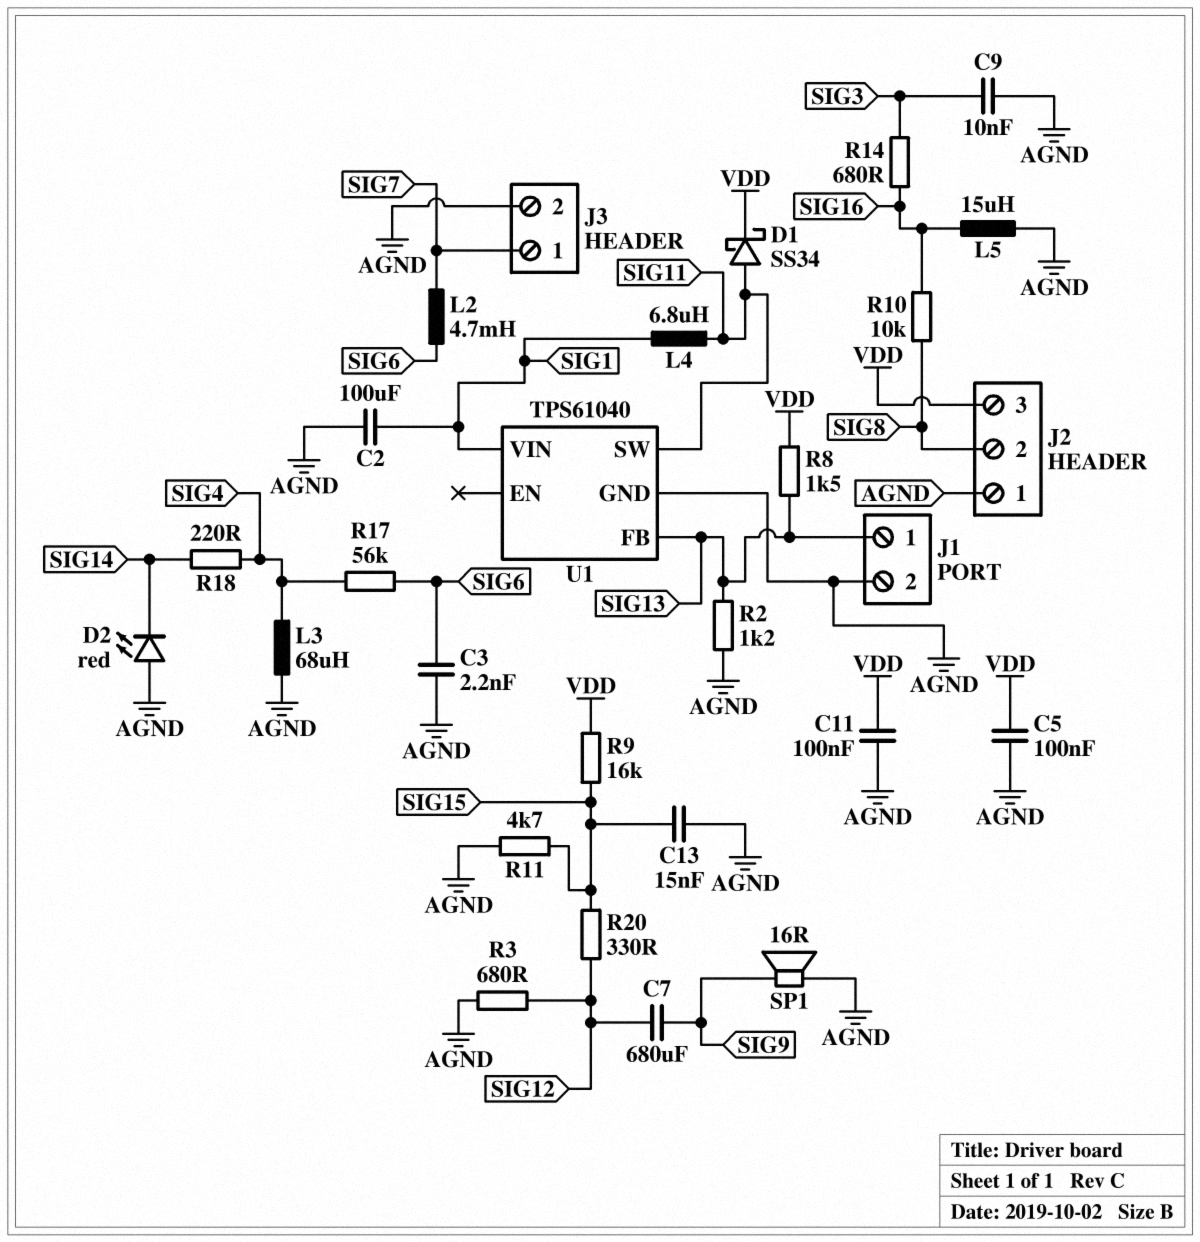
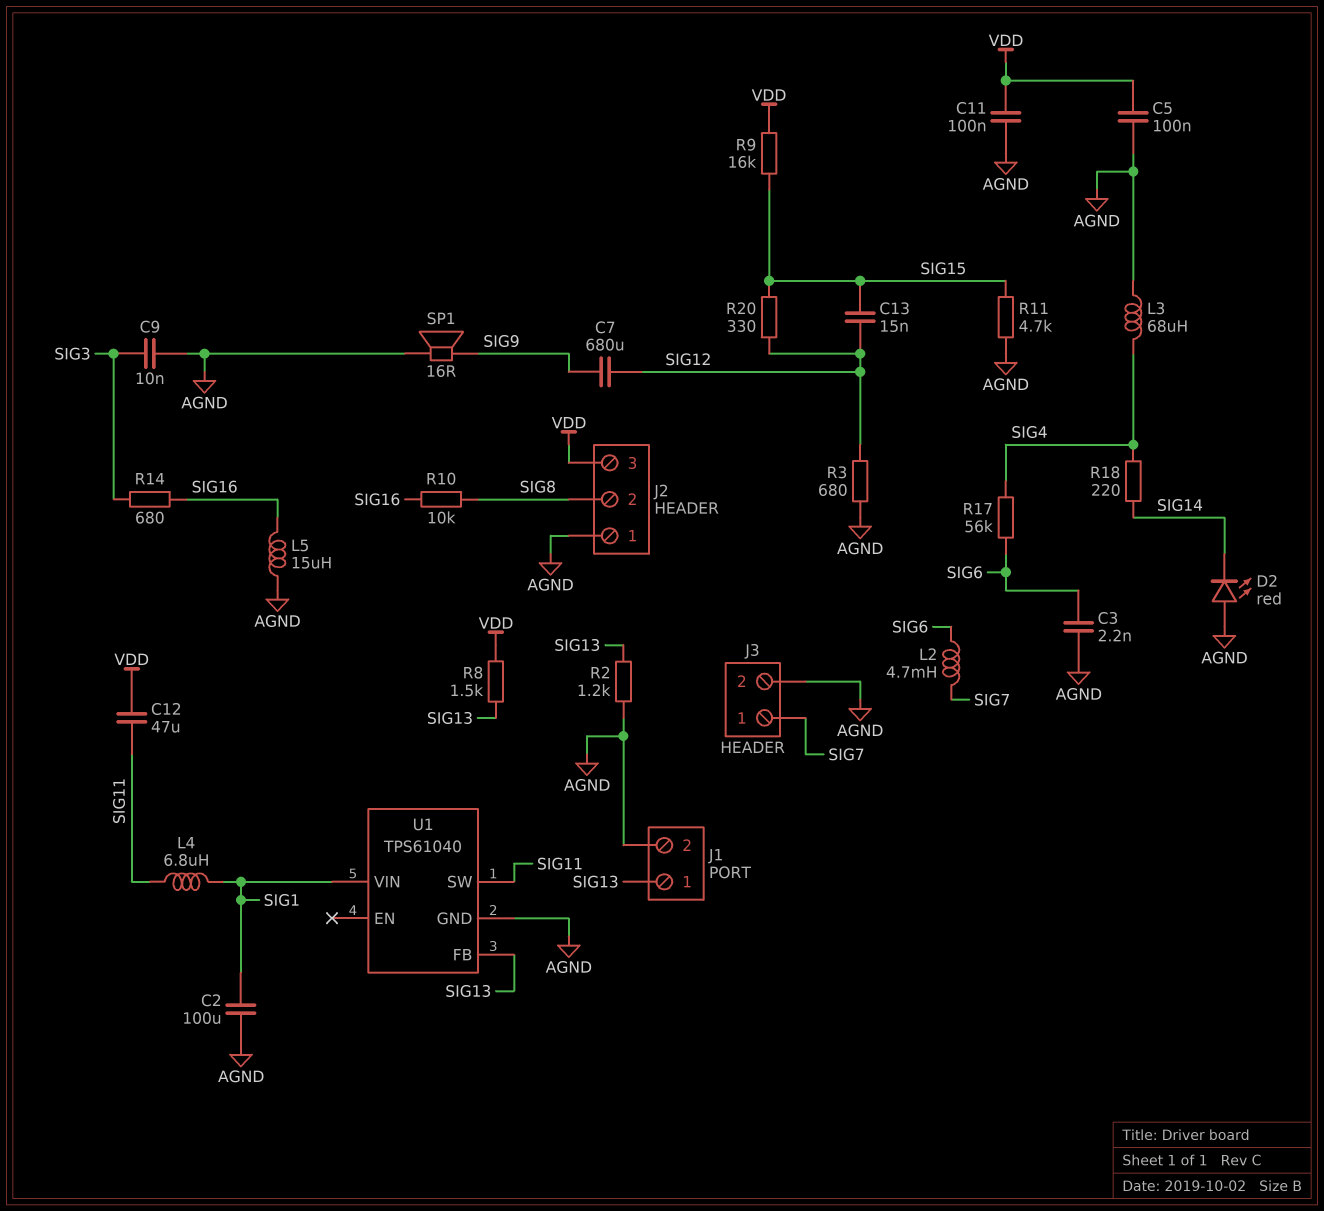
C12: none -> 47uF (SIG11, VDD)
C13: 15nF (AGND, SIG15) -> 15nF (SIG12, SIG15)
D1: schottky SS34 (A SIG11, K VDD) -> none

